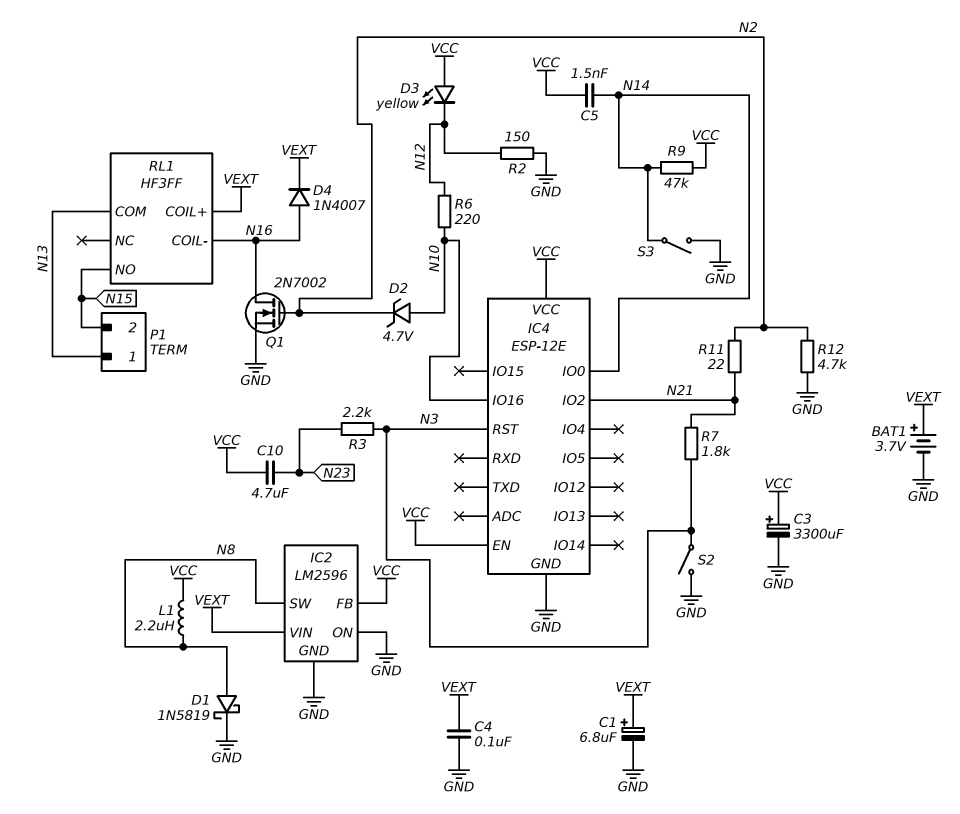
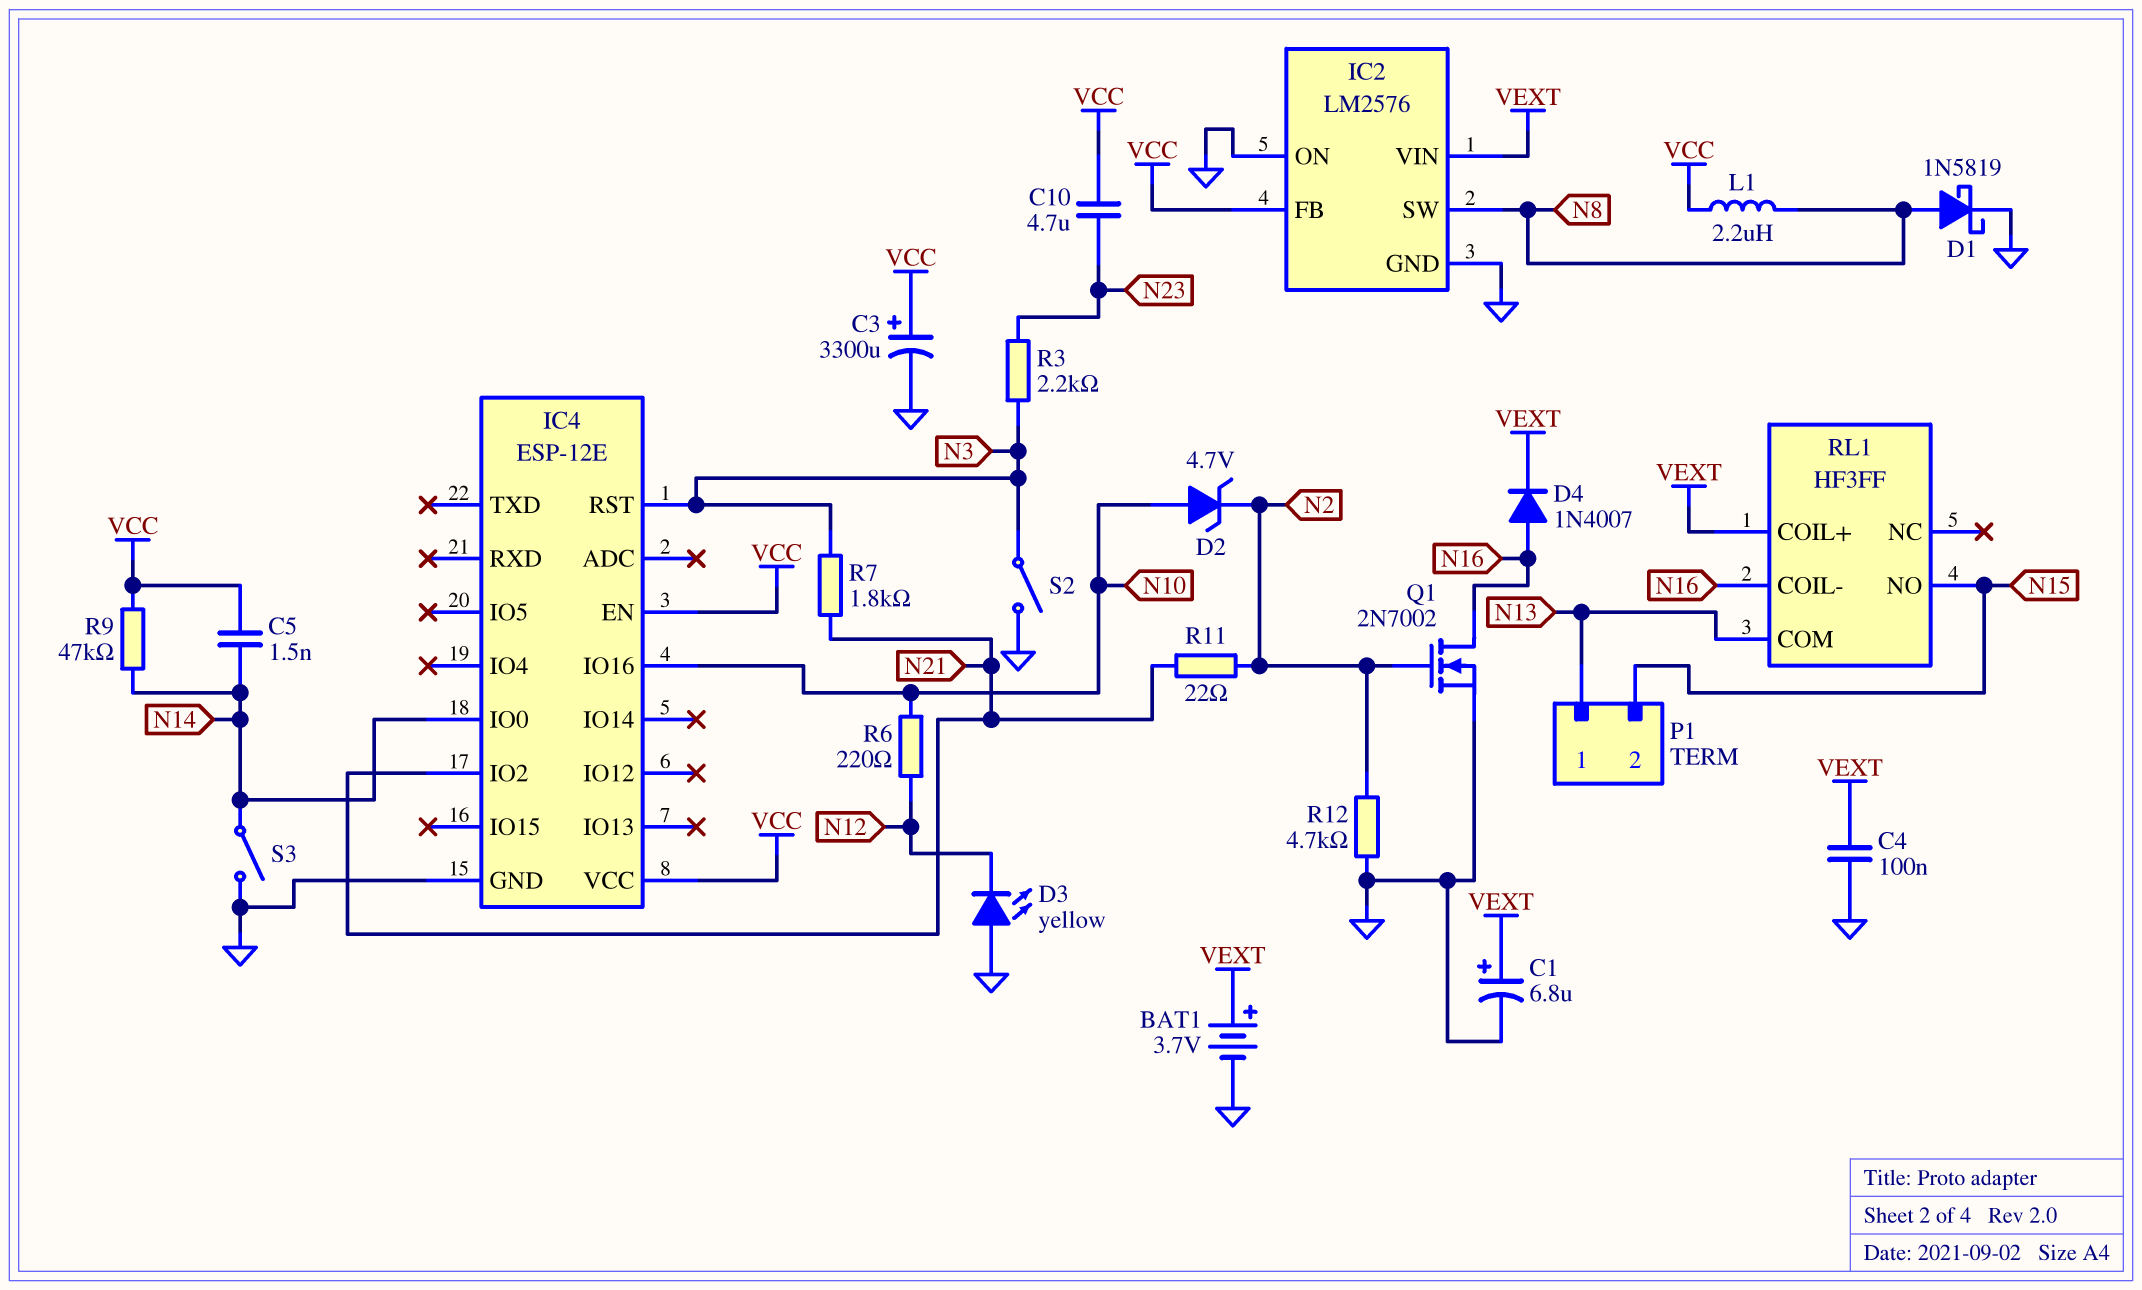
D3: LED yellow (A VCC, K N12) -> LED yellow (A GND, K N12)
IC2: LM2596 -> LM2576
R2: 150 (GND, N12) -> none

